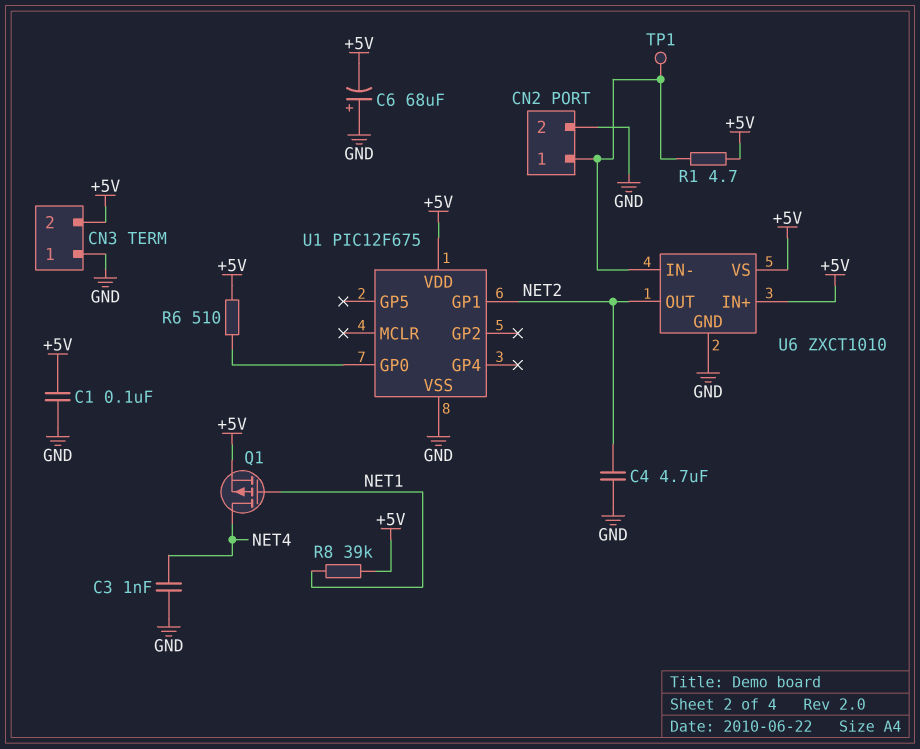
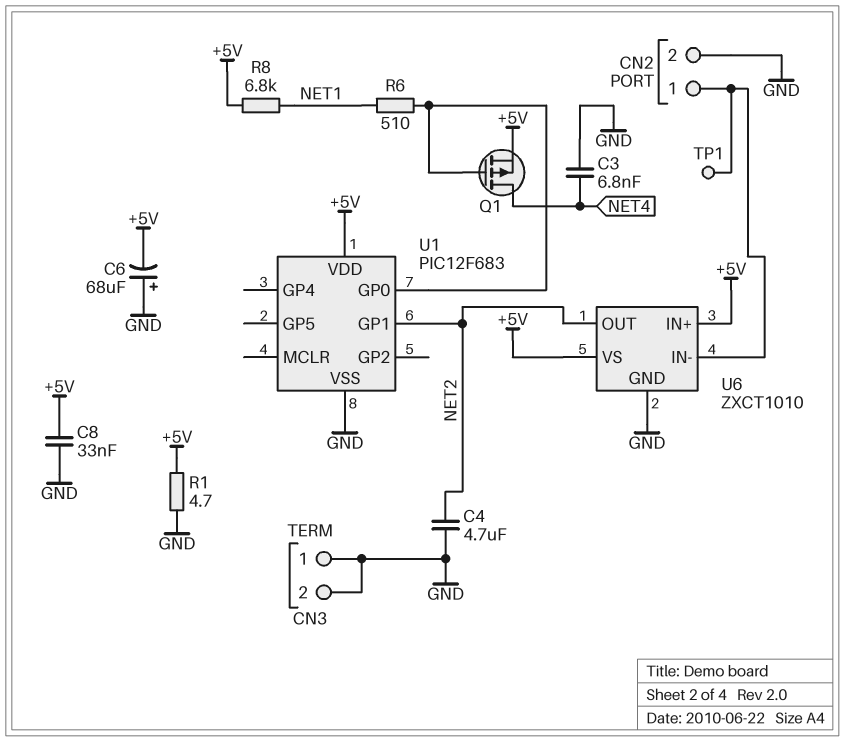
C1: 100nF (+5V, GND) -> none
C3: 1nF (GND, NET4) -> 6.8nF (GND, NET4)
C8: none -> 33nF (+5V, GND)
CN3 pin 2: +5V -> GND
Q1: PMOS (G NET1, D NET4, S +5V) -> PMOS (G U1/GP0, D NET4, S +5V)
R1: 4.7 (+5V, CN2/1) -> 4.7 (+5V, GND)
R6: 510 (+5V, U1/GP0) -> 510 (NET1, U1/GP0)
R8: 39k (+5V, NET1) -> 6.8k (+5V, NET1)
U1: PIC12F675 -> PIC12F683

